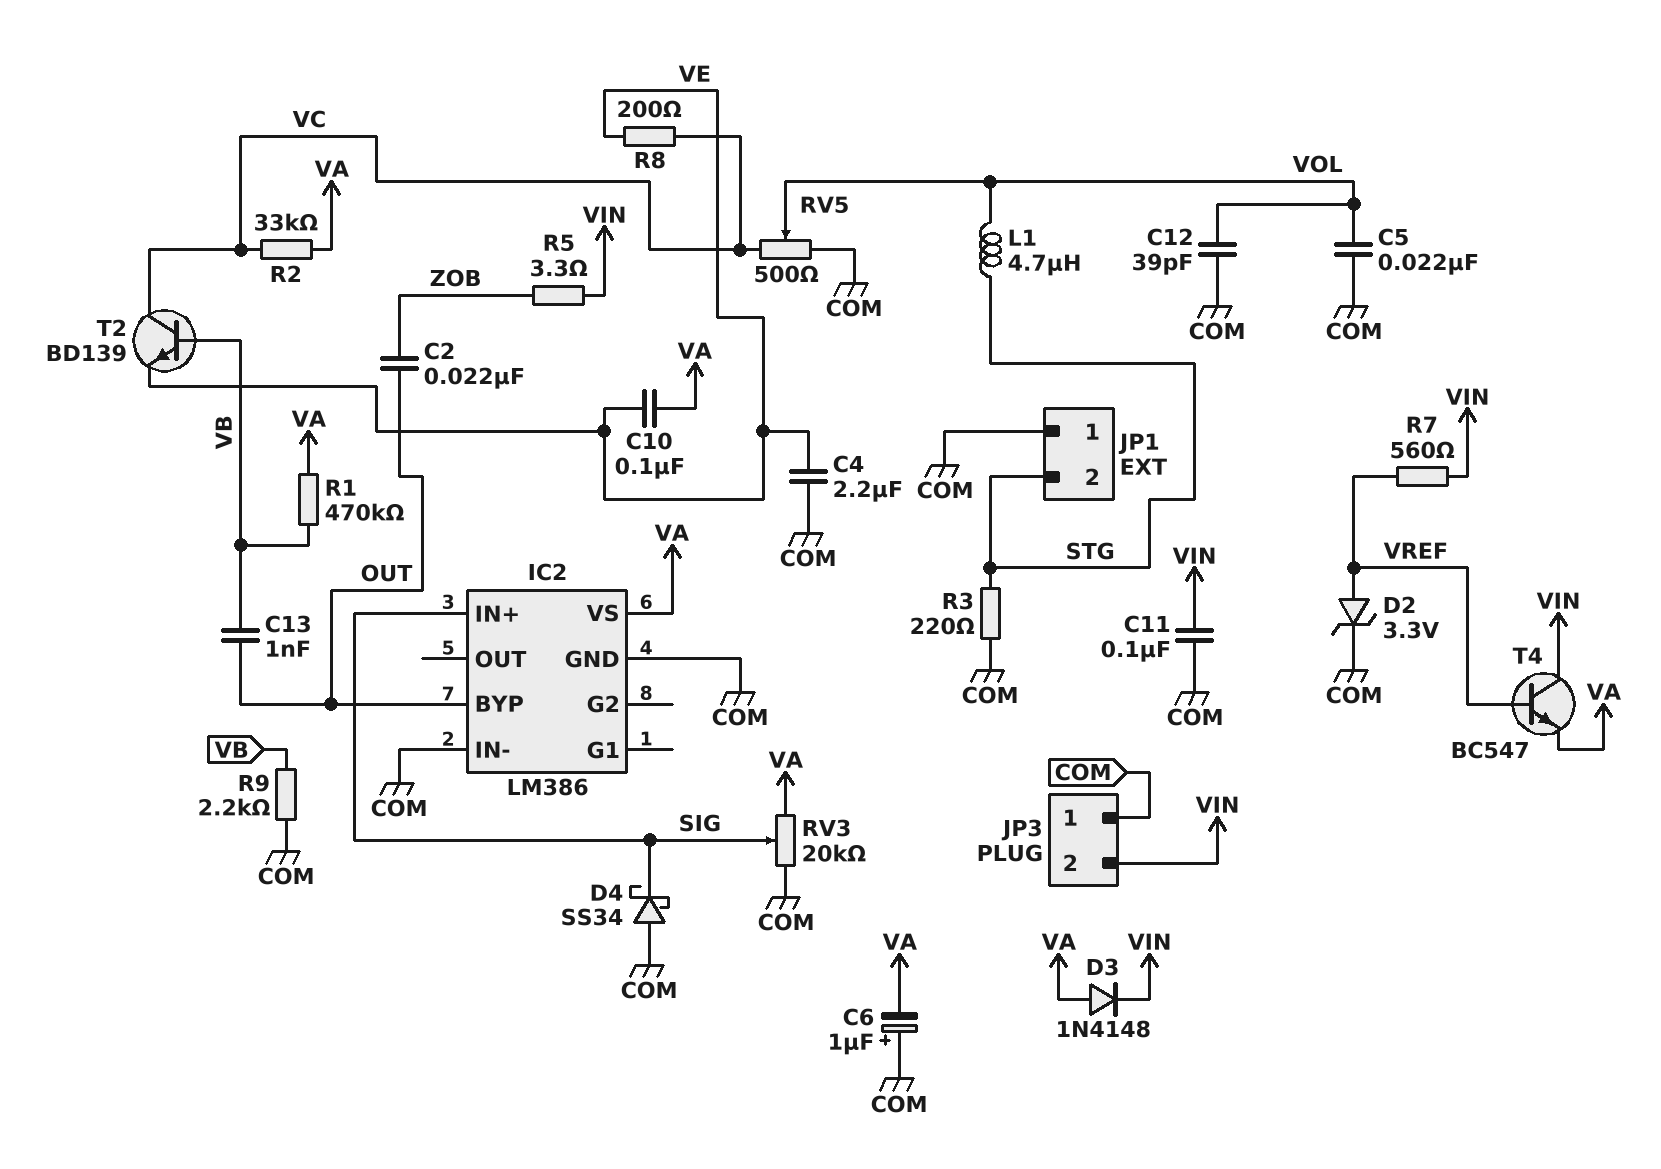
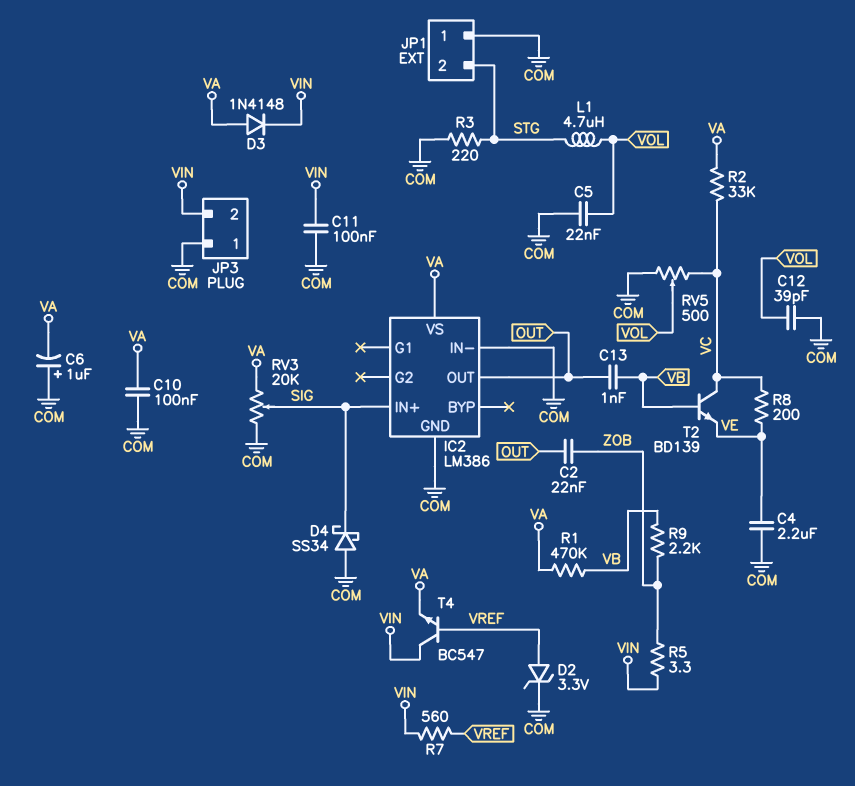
C10: 100nF (VA, VE) -> 100nF (COM, VA)
IC2 pin BYP: OUT -> none
IC2 pin OUT: none -> OUT
R9: 2.2k (COM, VB) -> 2.2k (VB, ZOB)

